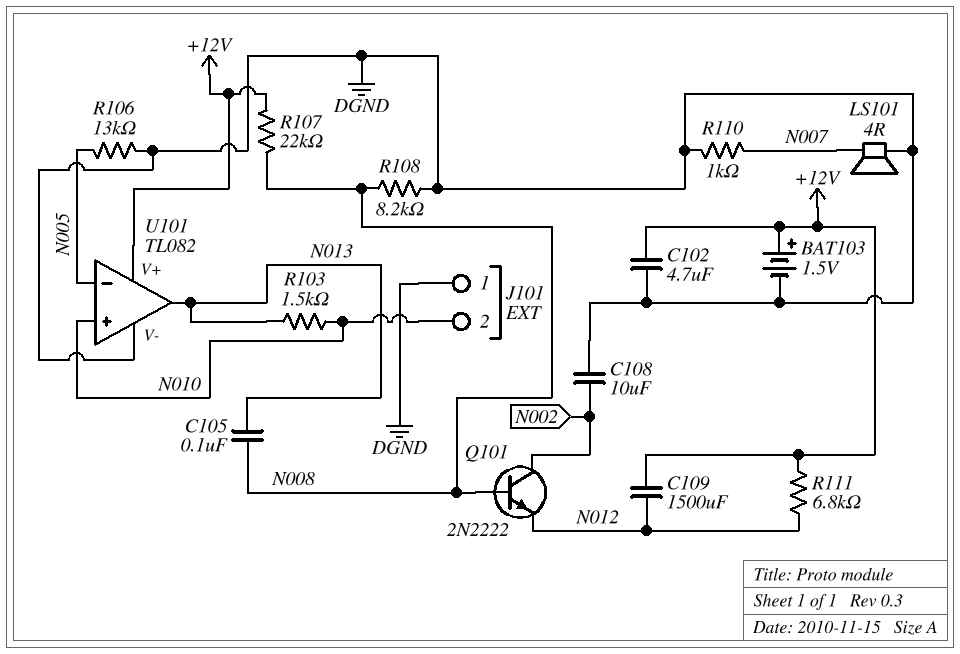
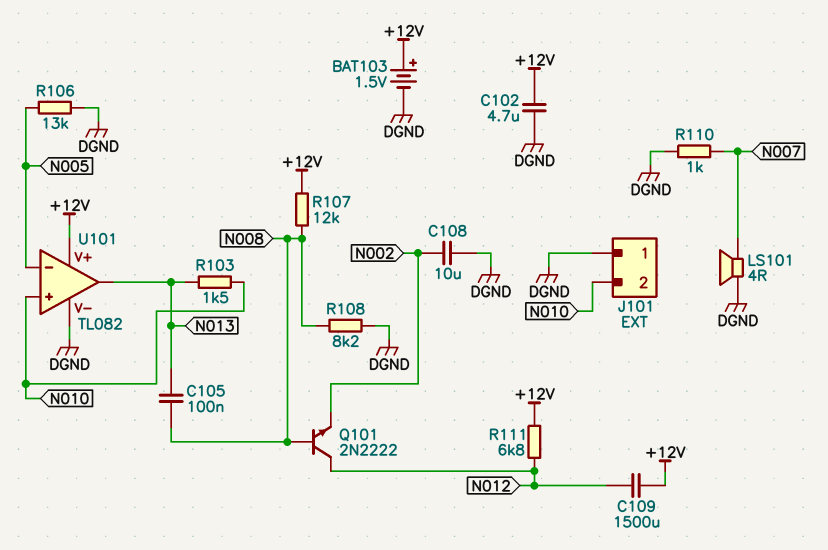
Q101: NPN 2N2222 (B N008, C N002, E N012) -> NPN 2N2222 (B N008, C N012, E N002)
R107: 22k (+12V, N008) -> 12k (+12V, N008)

